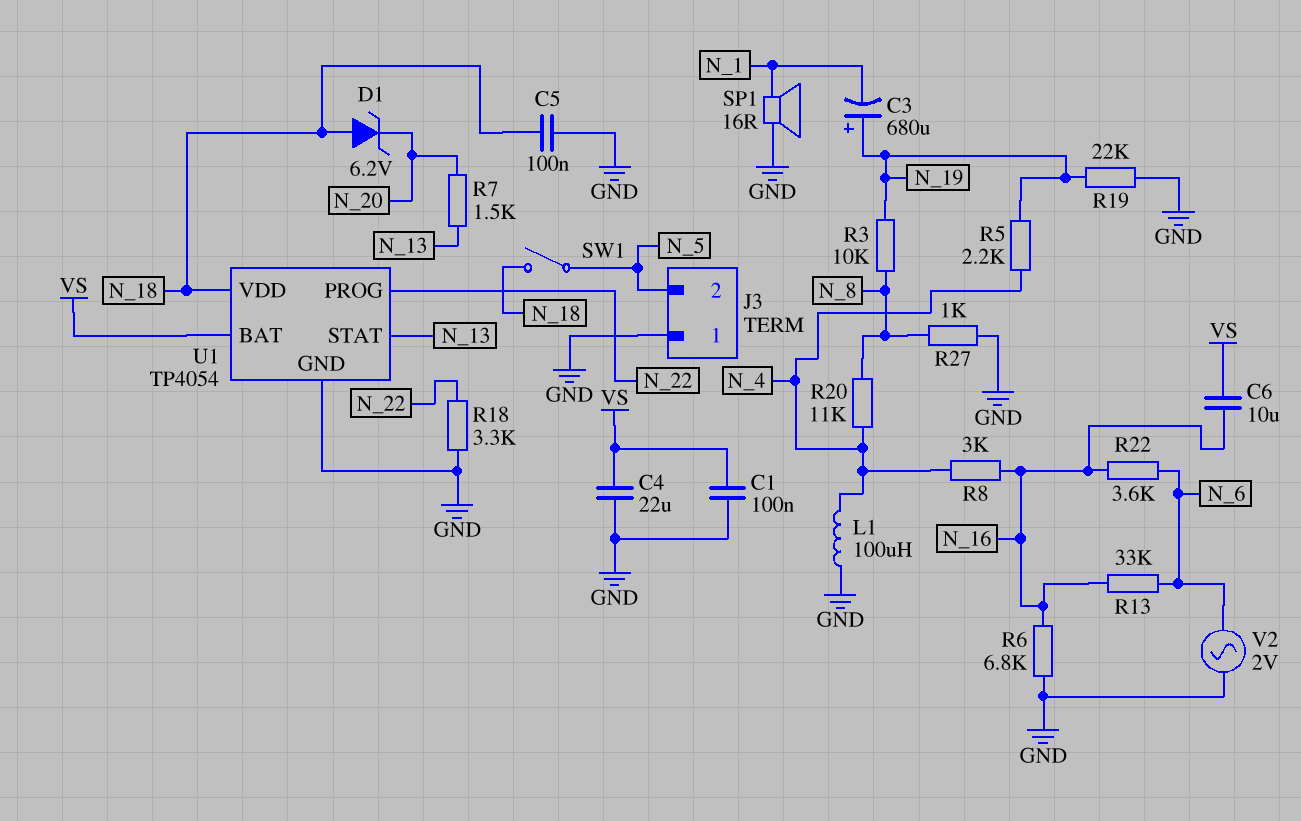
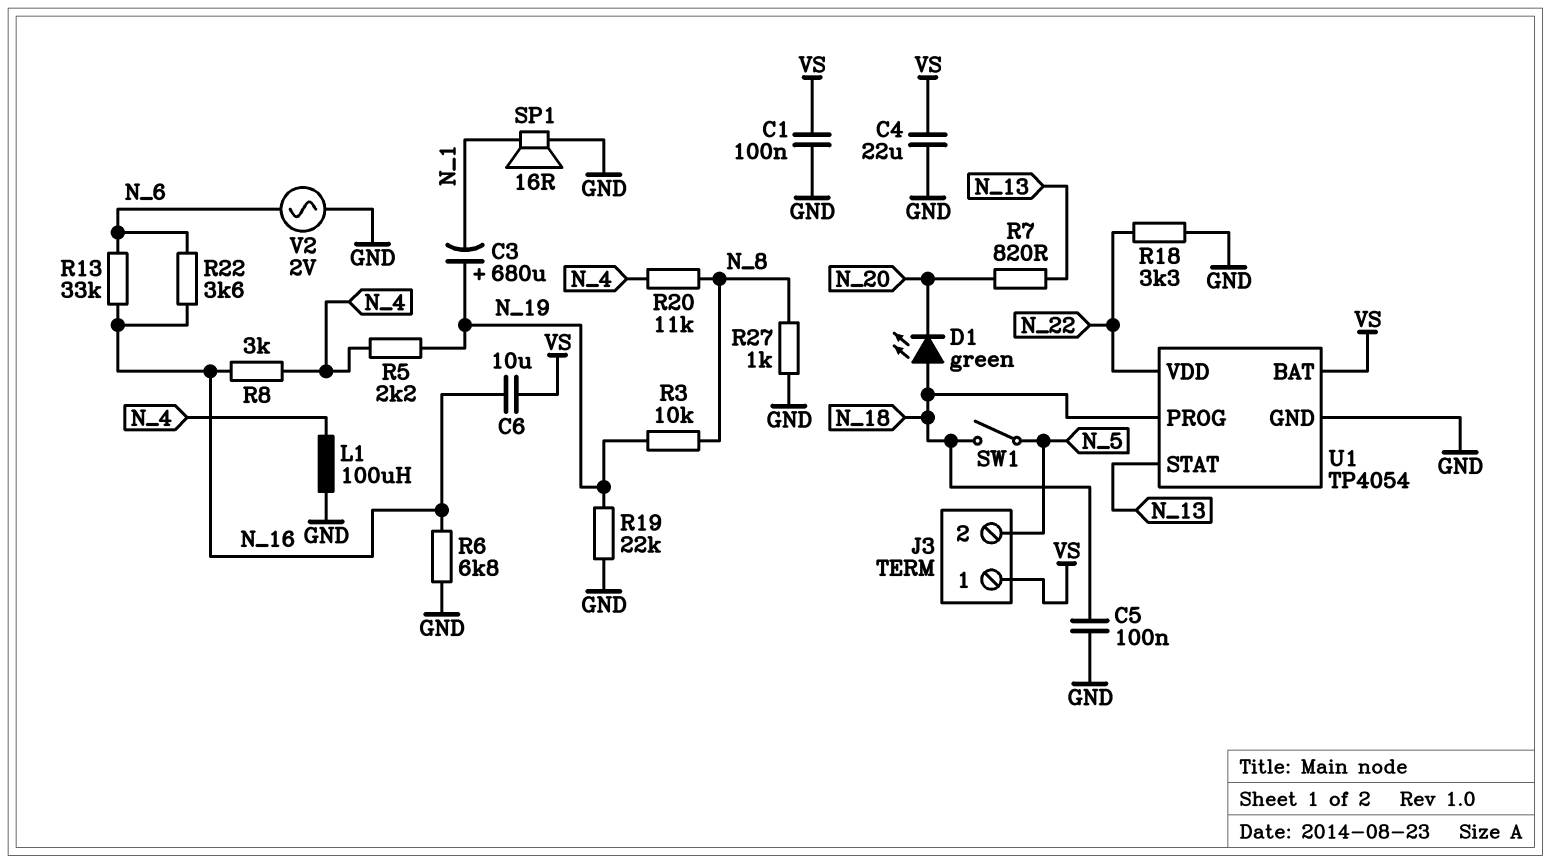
D1: zener 6.2V (A N_18, K N_20) -> LED green (A N_18, K N_20)
J3 pin 1: GND -> VS
R7: 1.5k (N_13, N_20) -> 820 (N_13, N_20)
U1 pin PROG: N_22 -> N_18
U1 pin VDD: N_18 -> N_22

